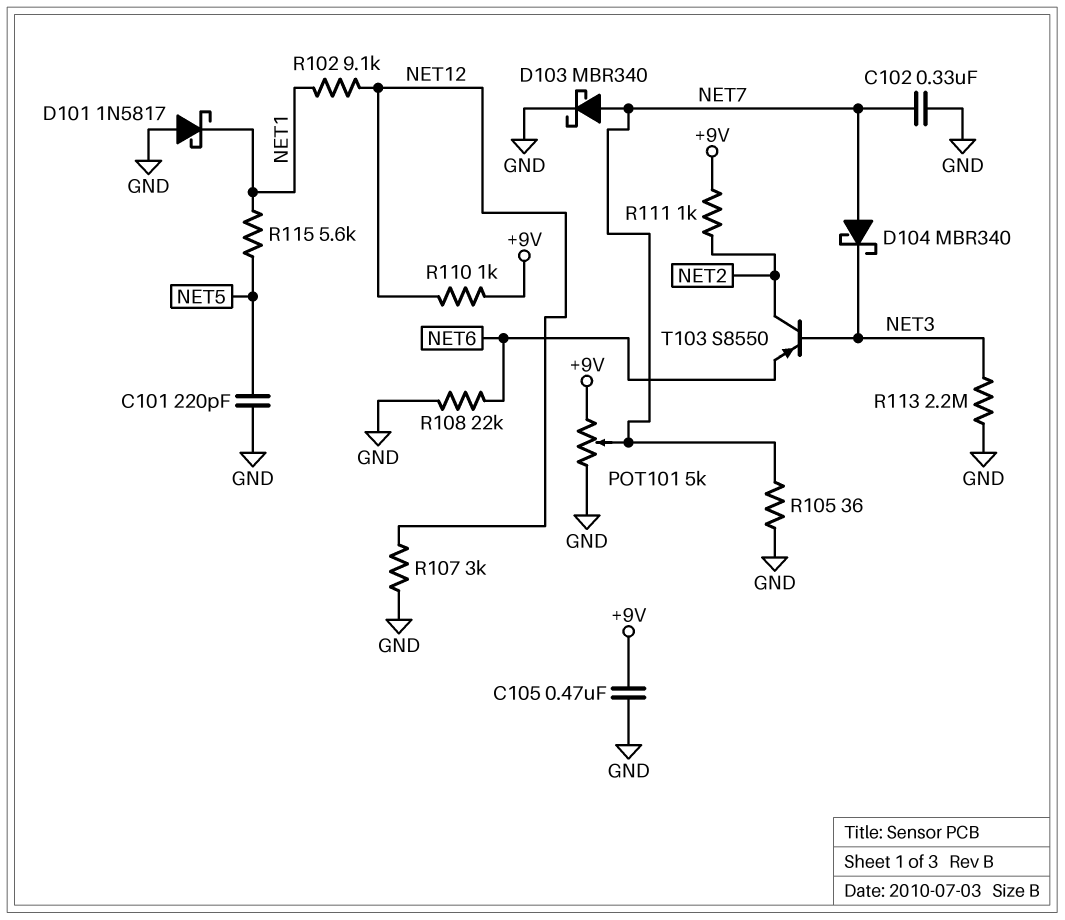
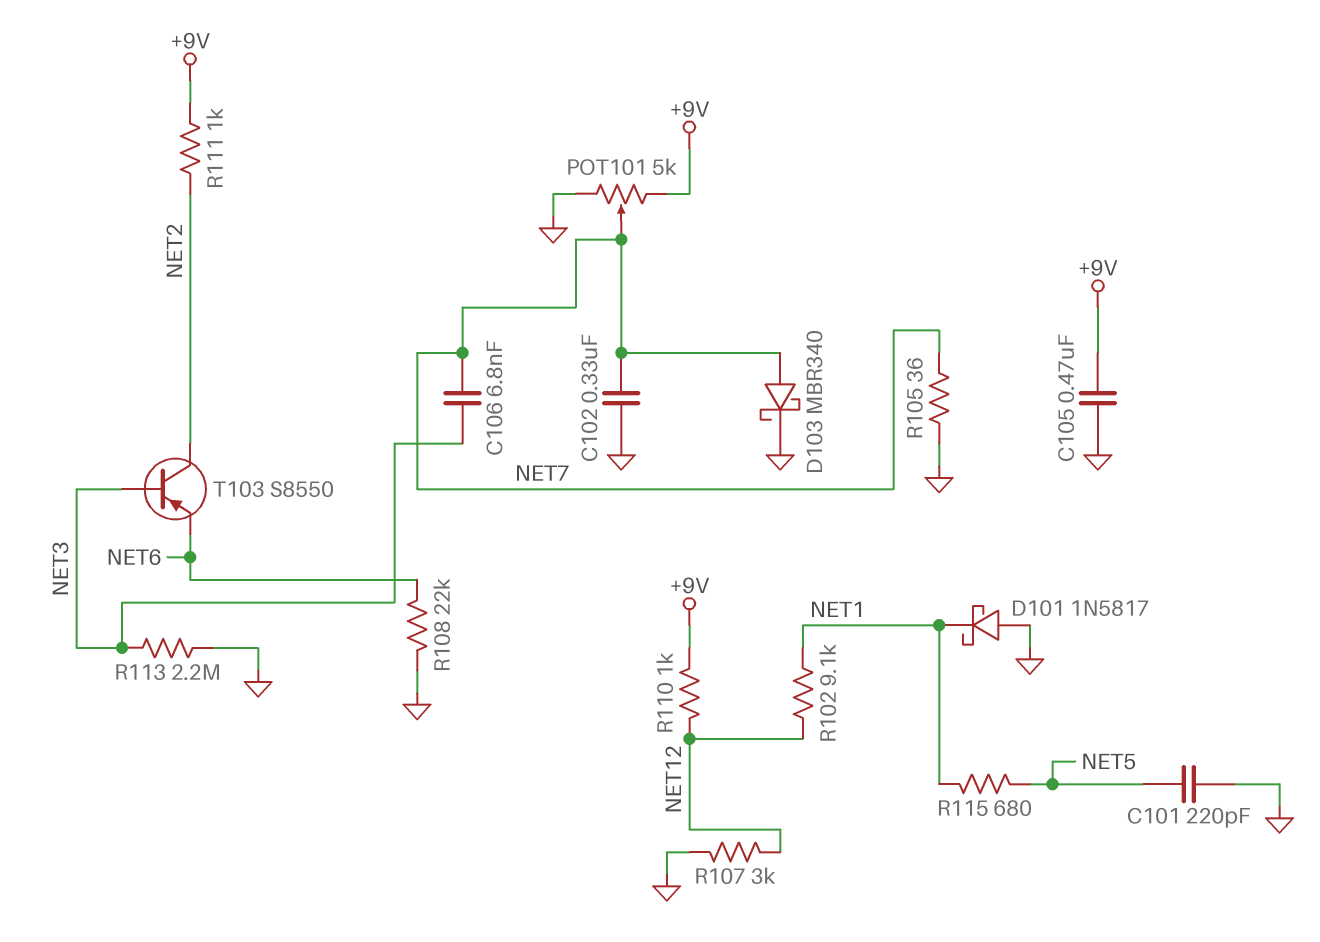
C106: none -> 6.8nF (NET3, NET7)
D104: schottky MBR340 (A NET7, K NET3) -> none
R115: 5.6k (NET1, NET5) -> 680 (NET1, NET5)

